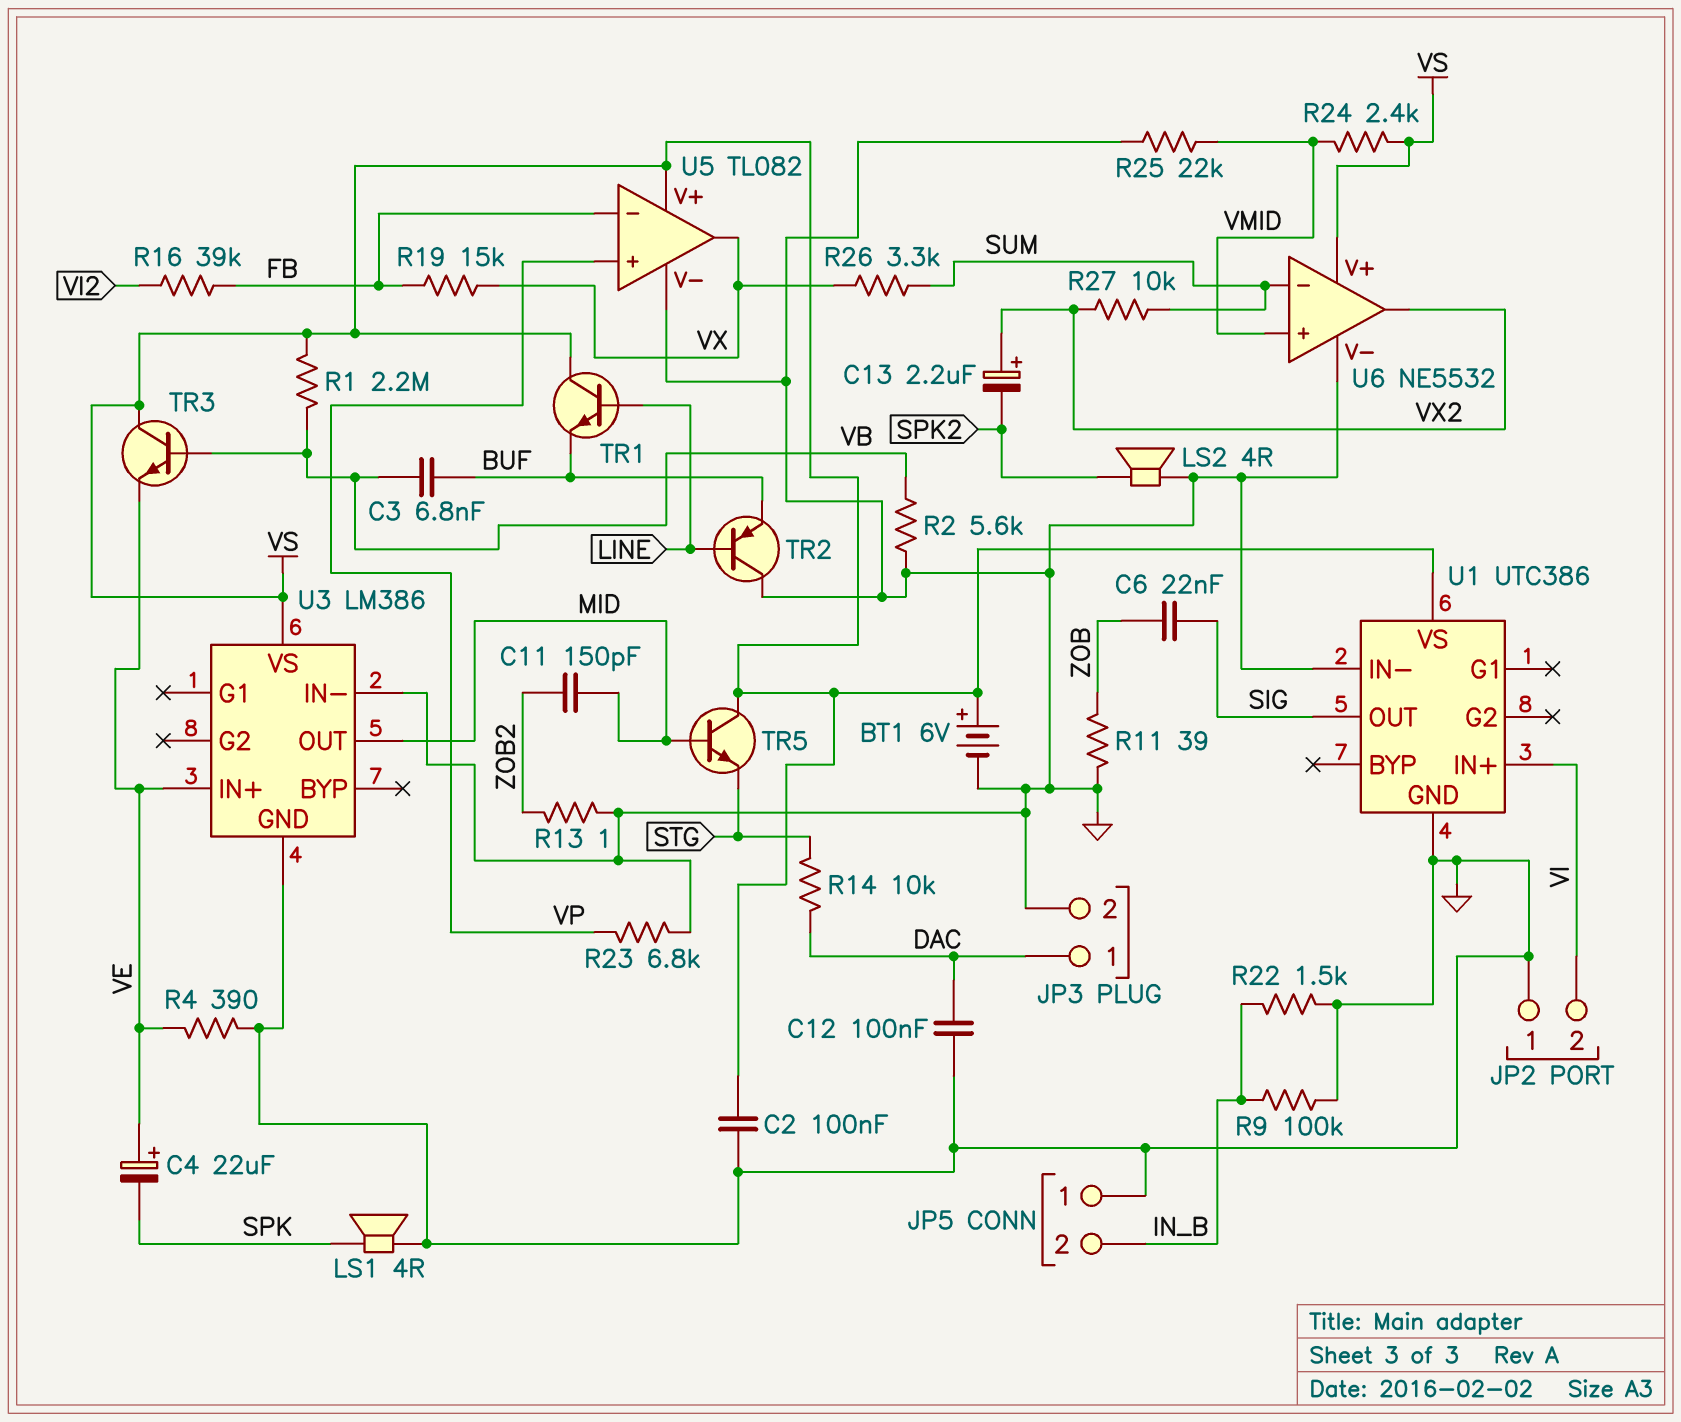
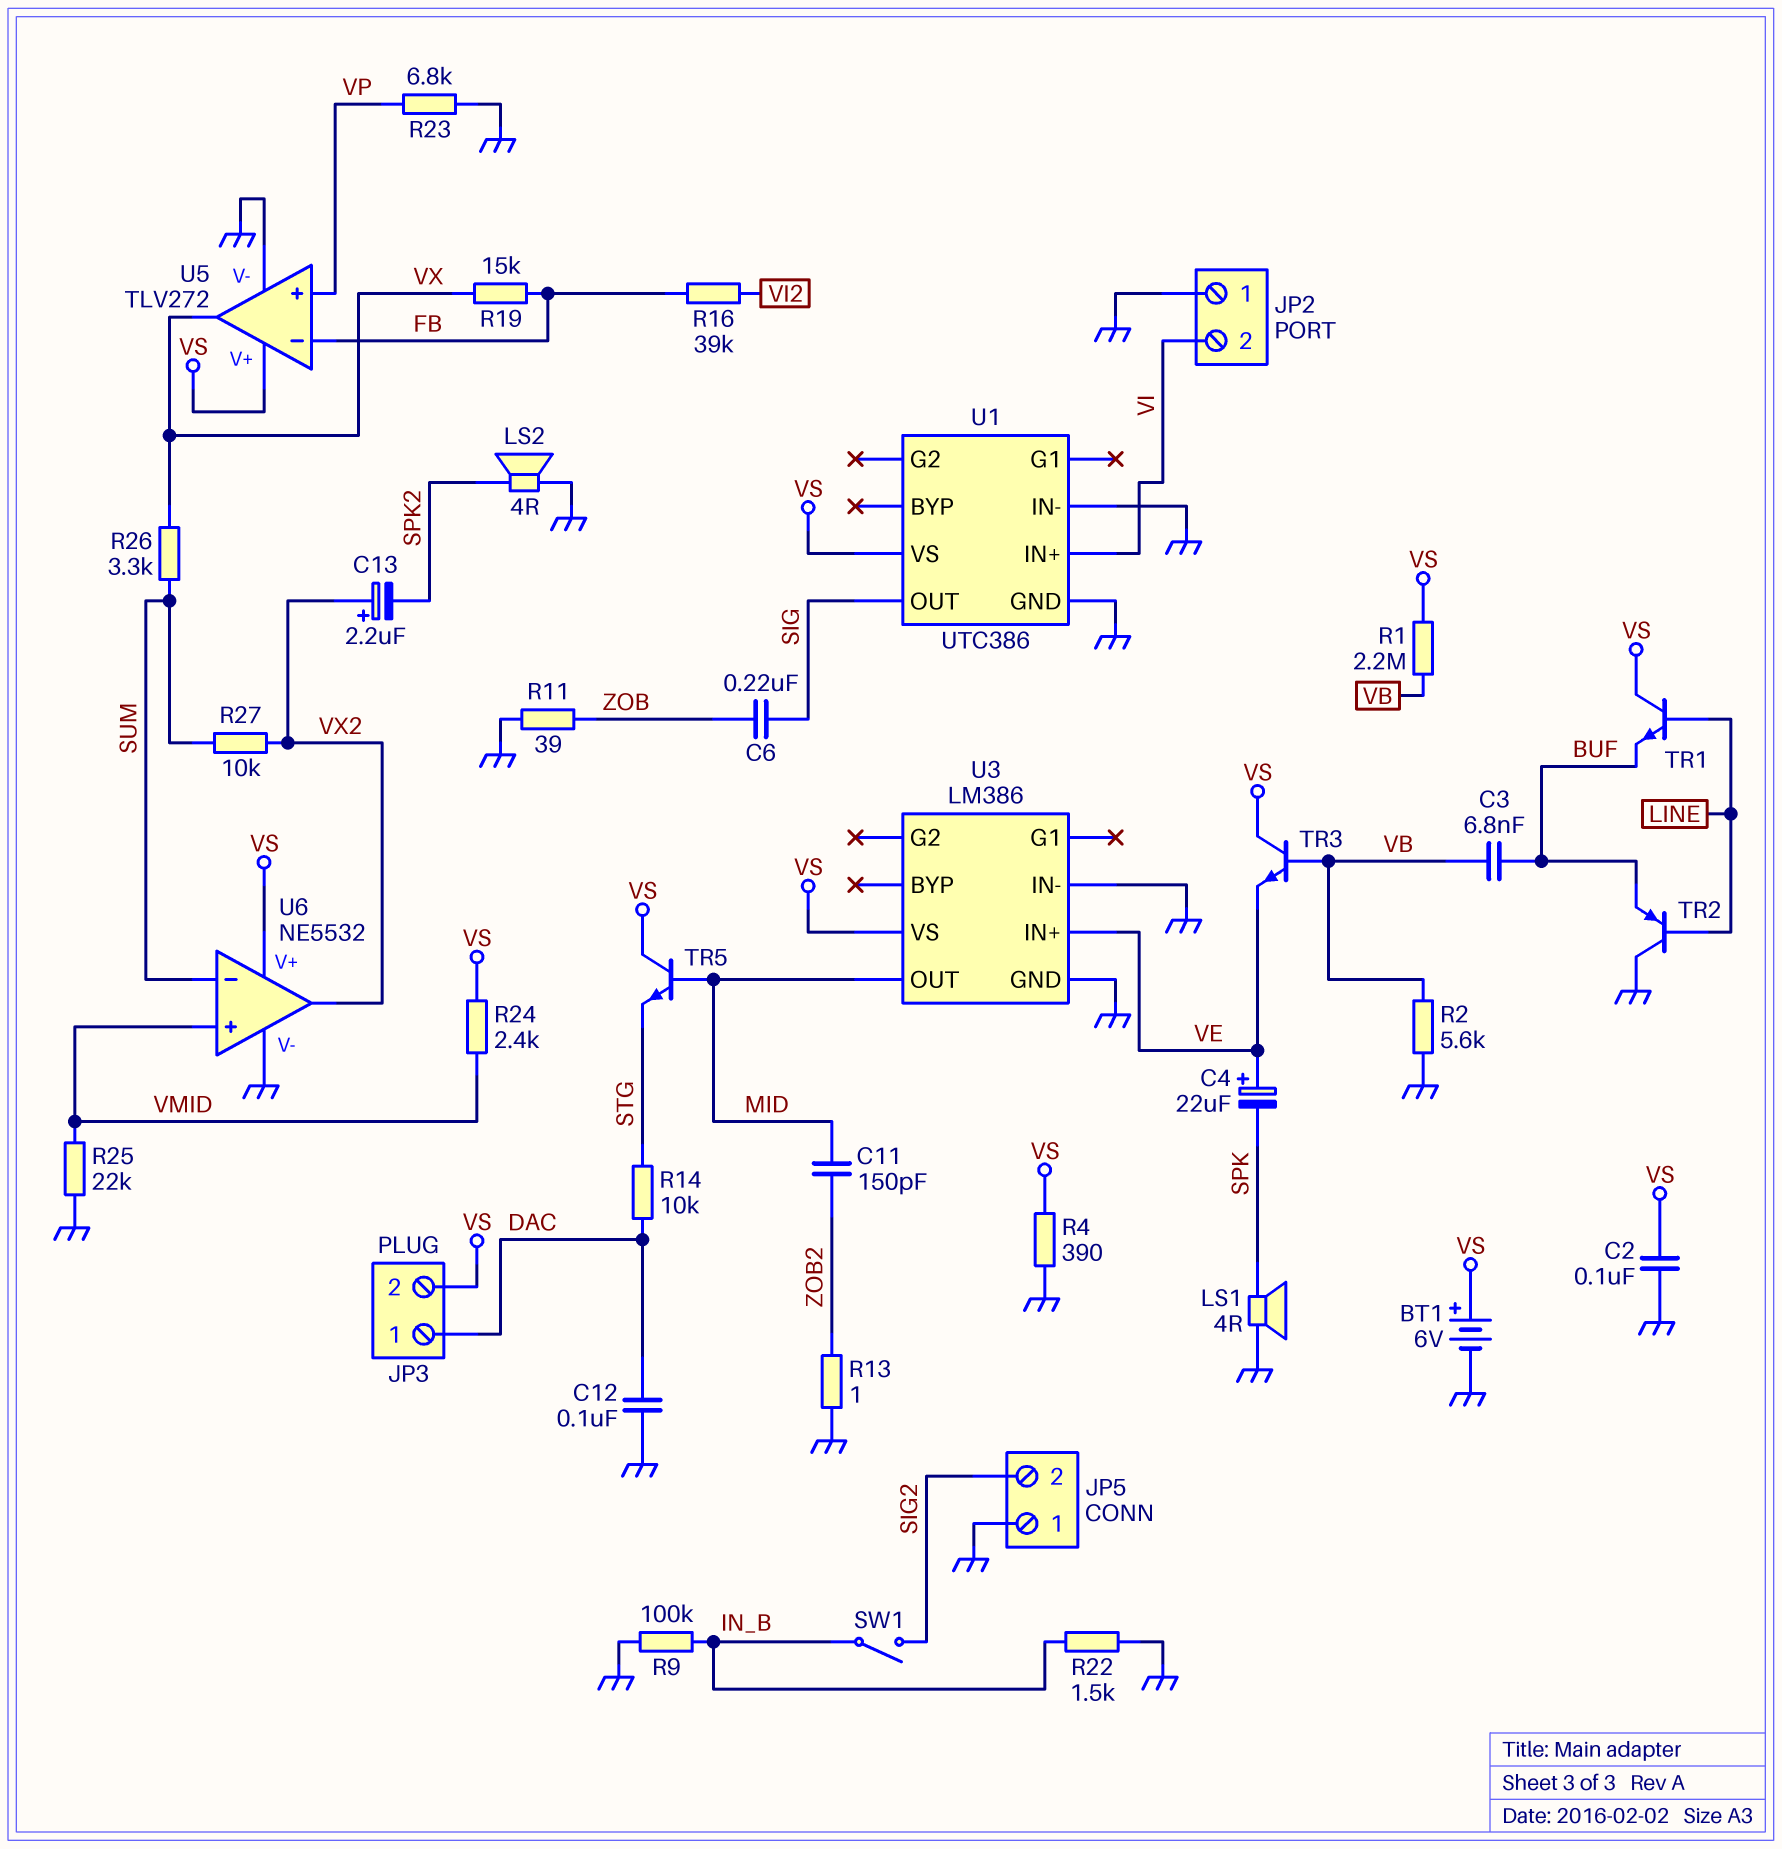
C6: 22nF (SIG, ZOB) -> 220nF (SIG, ZOB)
JP3 pin 2: GND -> VS
JP5 pin 2: IN_B -> SIG2
R4: 390 (GND, VE) -> 390 (GND, VS)
SW1: none -> switch (IN_B, SIG2)
U5: TL082 -> TLV272

